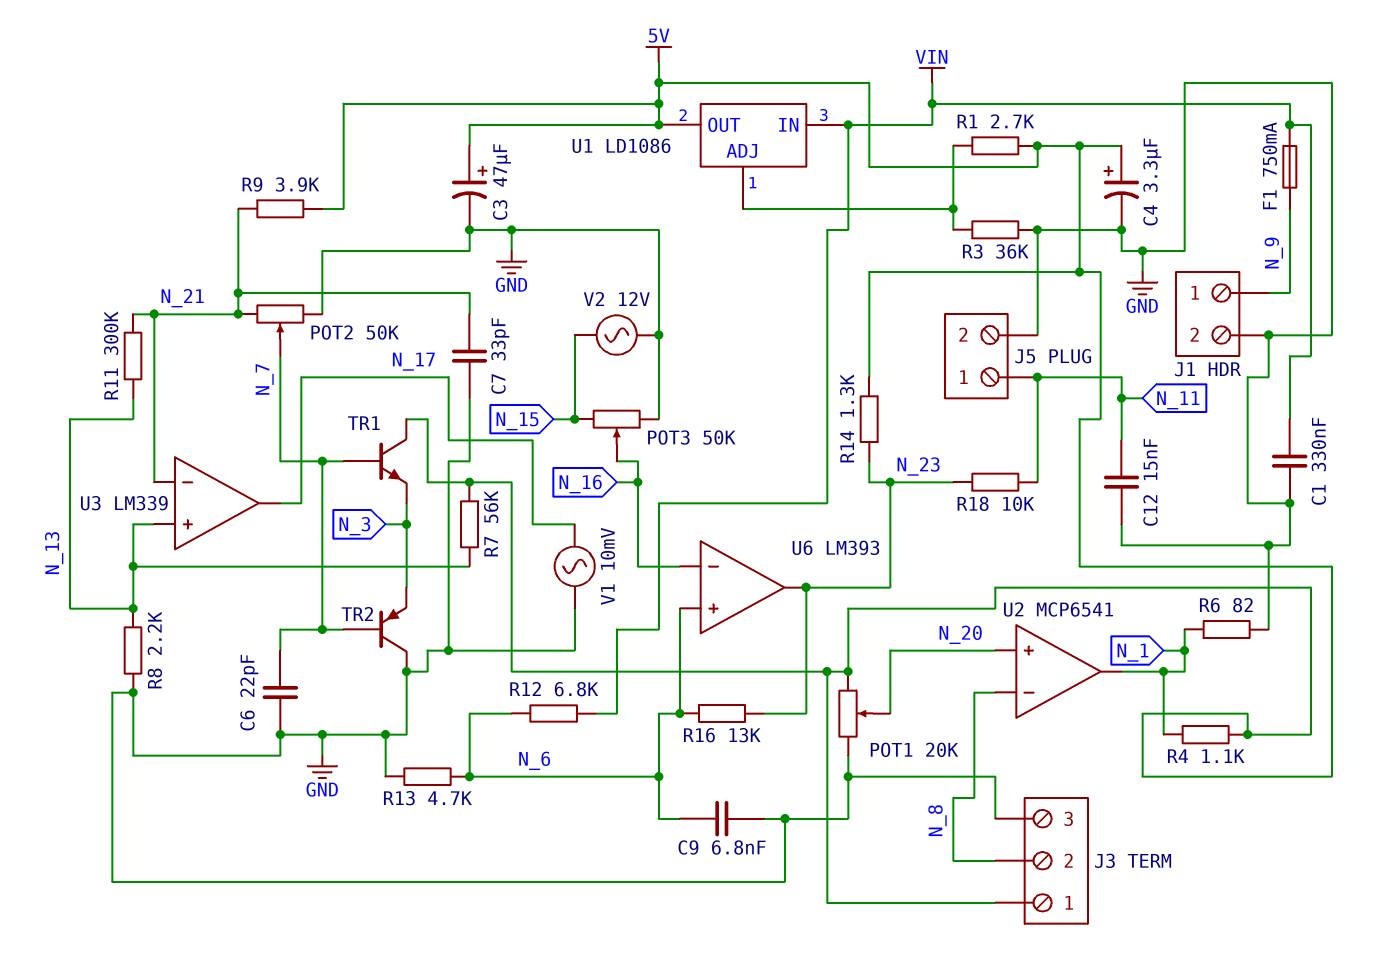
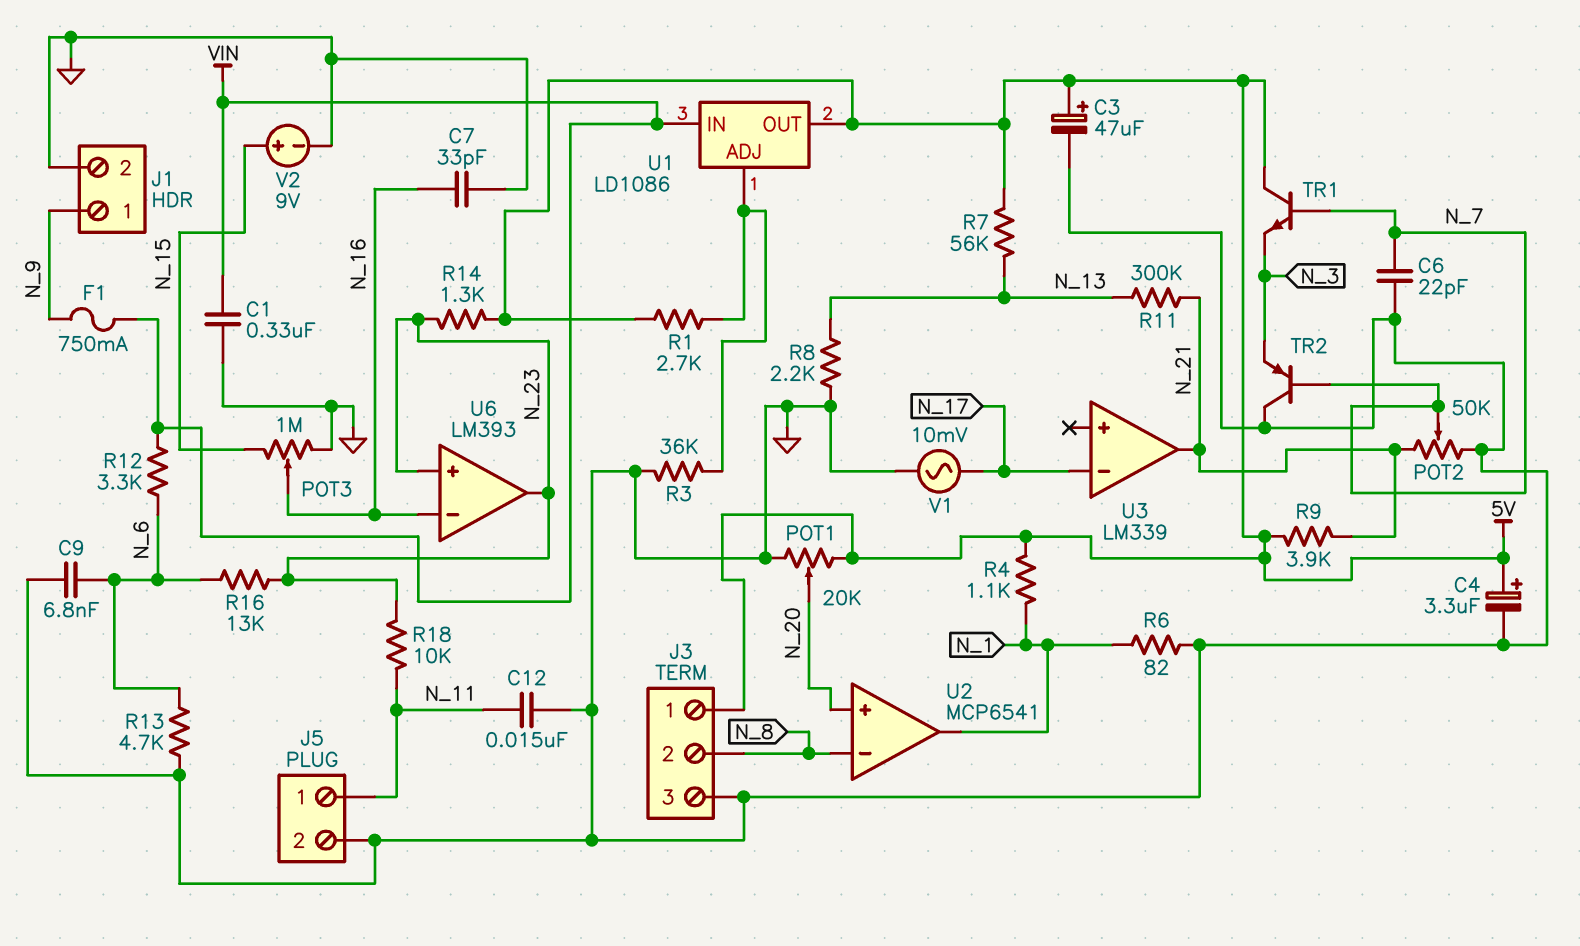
C7: 33pF (GND, N_21) -> 33pF (GND, N_16)
POT3: 50k (GND, N_15, wiper N_16) -> 1M (GND, N_15, wiper N_16)
R12: 6.8k (N_6, VIN) -> 3.3k (N_6, VIN)
U3 pin in+: N_13 -> none
U3 pin in-: N_21 -> N_17
U3 pin out: N_17 -> N_21
U6 pin in+: N_6 -> N_23
V2: AC 12V (GND, N_15) -> 9V (plus N_15, minus GND)

